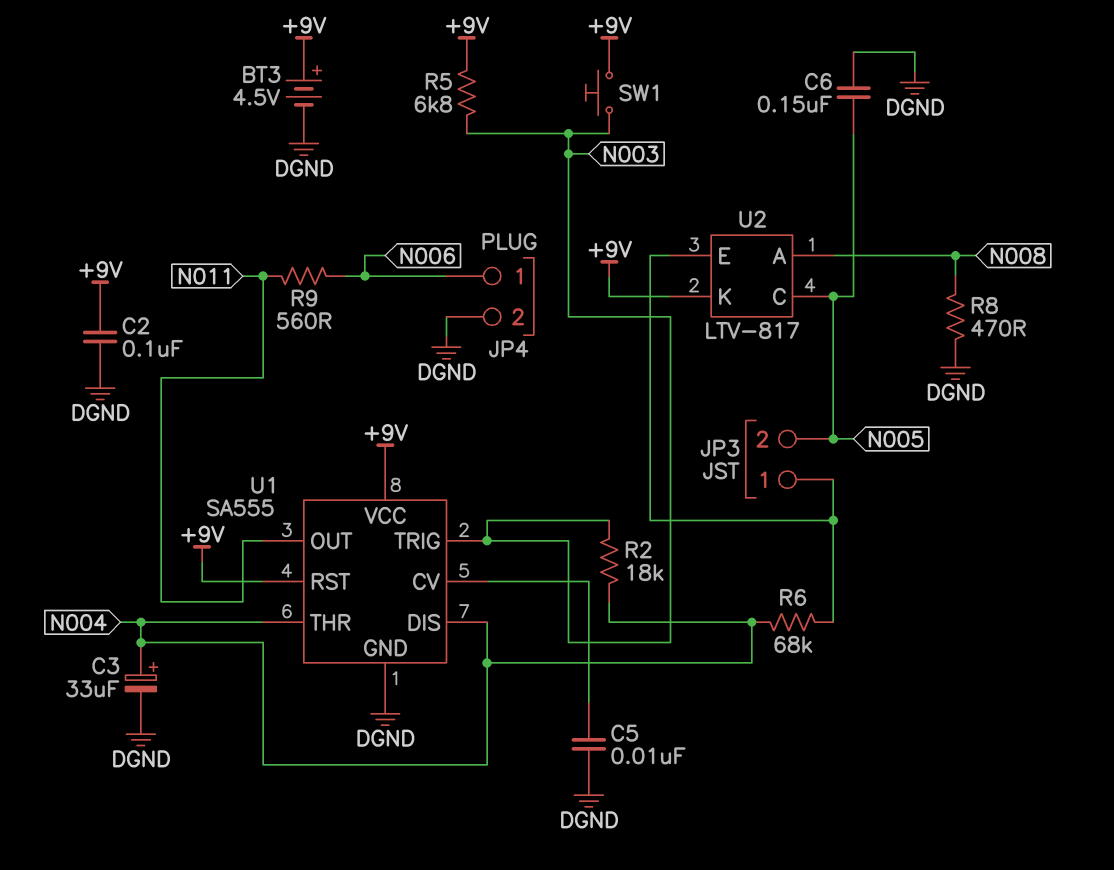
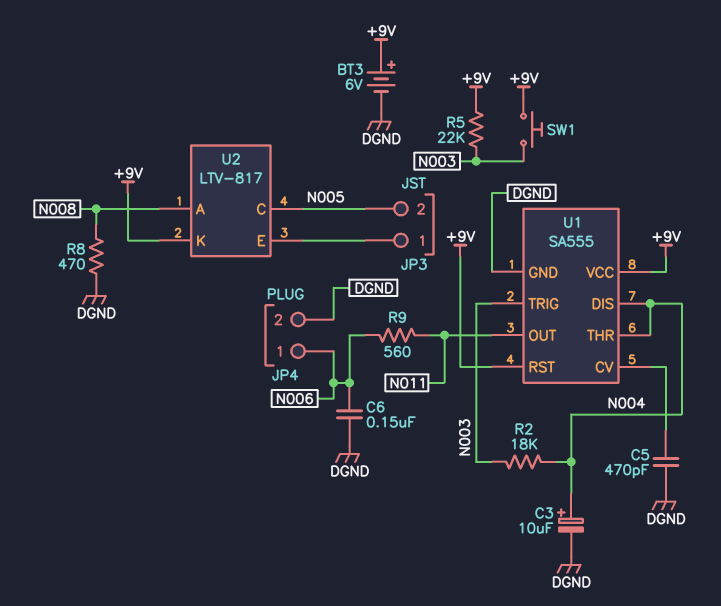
BT3: 4.5V (plus +9V, minus DGND) -> 6V (plus +9V, minus DGND)
C2: 100nF (+9V, DGND) -> none
C3: 33uF (plus N004, minus DGND) -> 10uF (plus N004, minus DGND)
C5: 10nF (DGND, U1/CV) -> 470pF (DGND, U1/CV)
C6: 150nF (DGND, N005) -> 150nF (DGND, N006)
R5: 6.8k (+9V, N003) -> 22k (+9V, N003)
R6: 68k (JP3/1, N004) -> none

